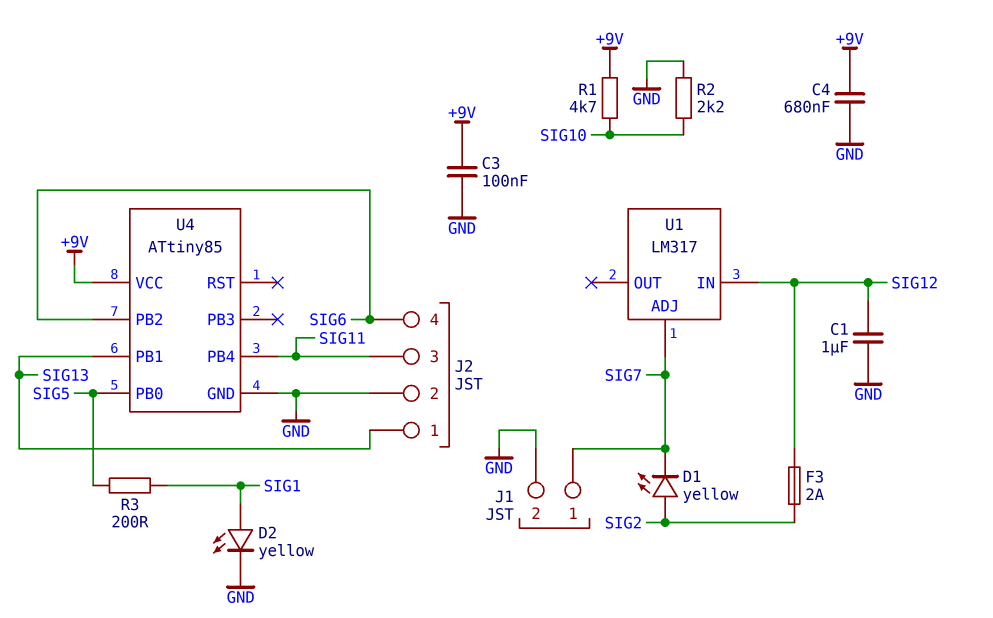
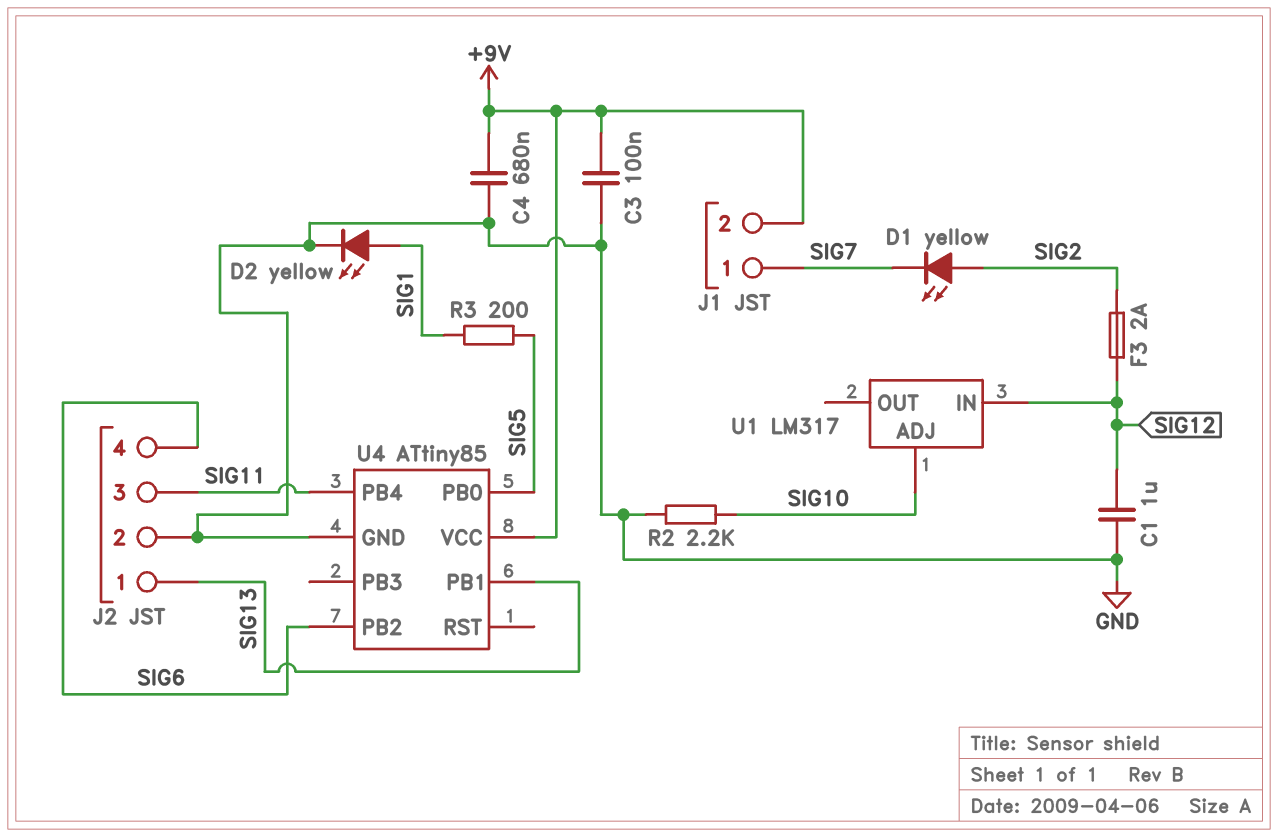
J1 pin 2: GND -> +9V
R1: 4.7k (+9V, SIG10) -> none
U1 pin ADJ: SIG7 -> SIG10

